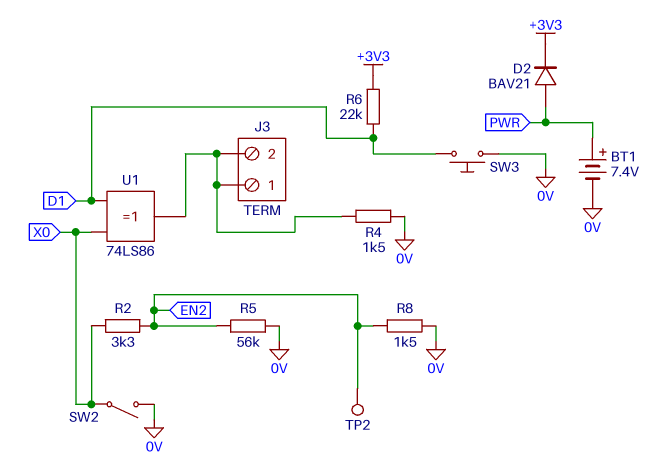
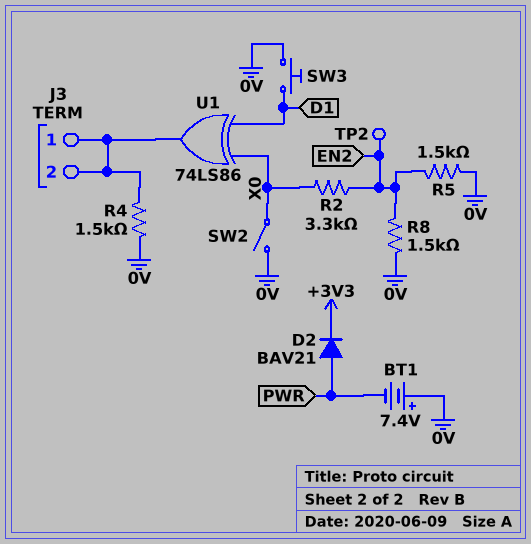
BT1: 7.4V (plus PWR, minus 0V) -> 7.4V (plus 0V, minus PWR)
R5: 56k (0V, EN2) -> 1.5k (0V, EN2)
R6: 22k (+3V3, D1) -> none

